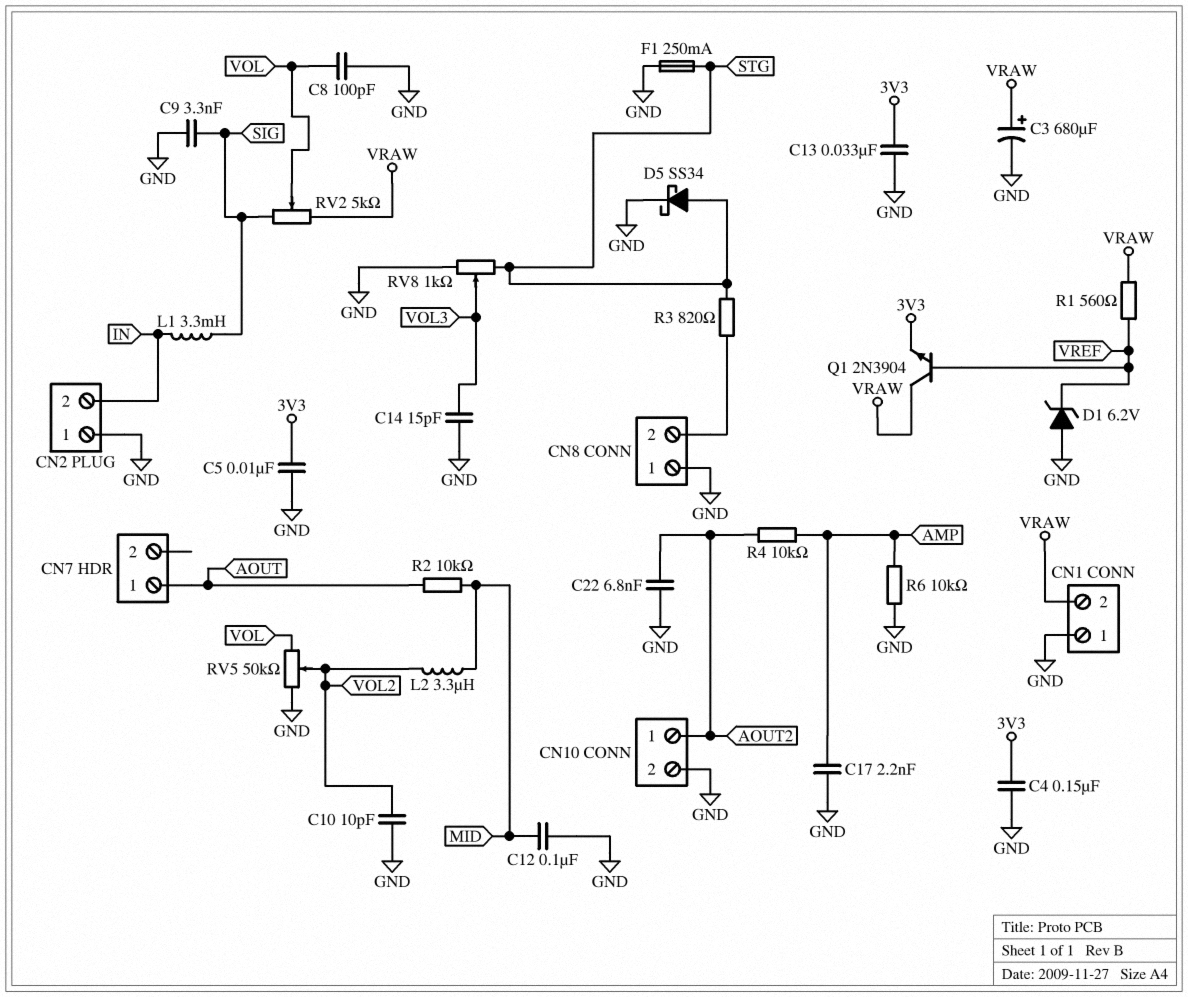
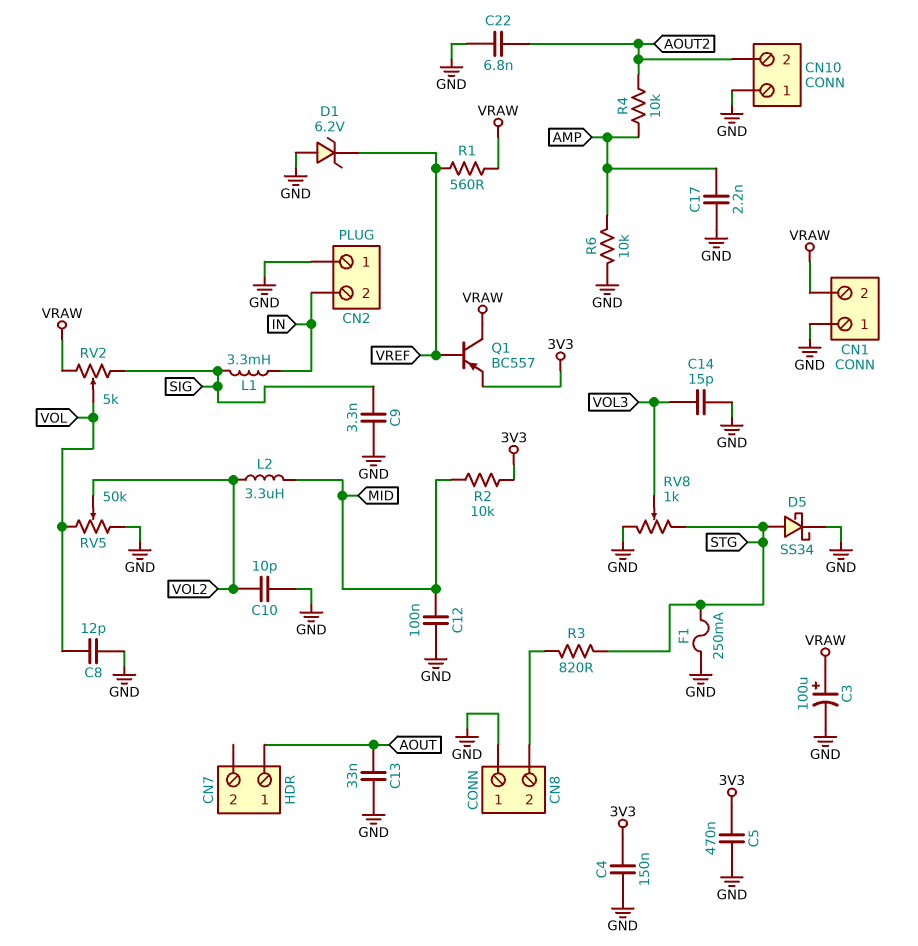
C3: 680uF (plus VRAW, minus GND) -> 100uF (plus VRAW, minus GND)
C5: 10nF (3V3, GND) -> 470nF (3V3, GND)
C8: 100pF (GND, VOL) -> 12pF (GND, VOL)
C13: 33nF (3V3, GND) -> 33nF (AOUT, GND)
CN10 pin 1: AOUT2 -> GND
CN10 pin 2: GND -> AOUT2
Q1: NPN 2N3904 (B VREF, C VRAW, E 3V3) -> PNP BC557 (B VREF, C VRAW, E 3V3)
R2: 10k (AOUT, MID) -> 10k (3V3, MID)

